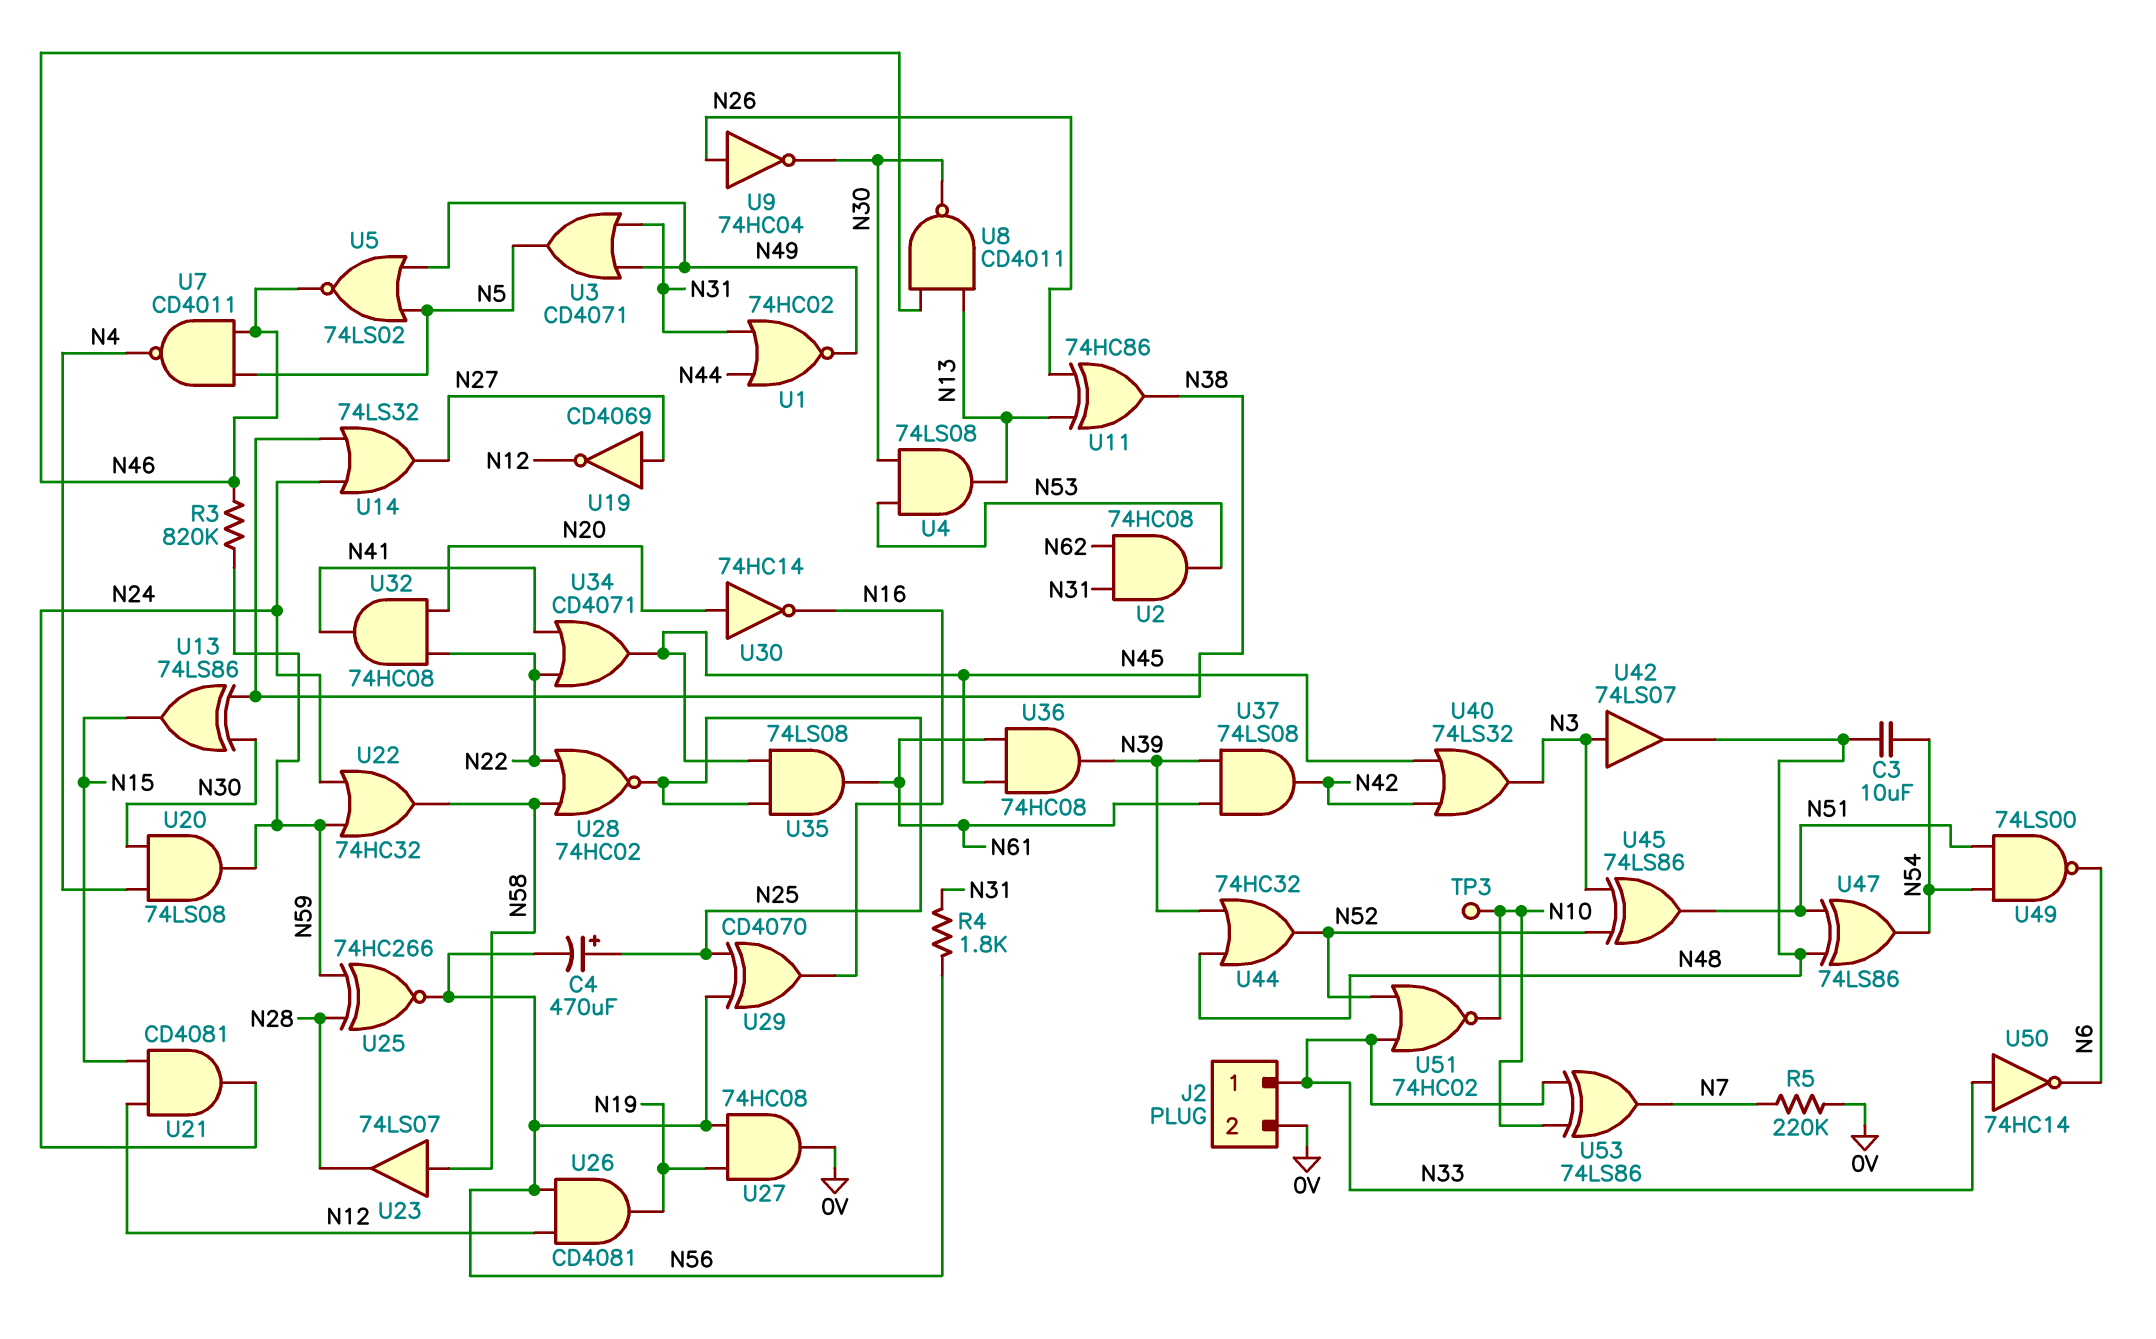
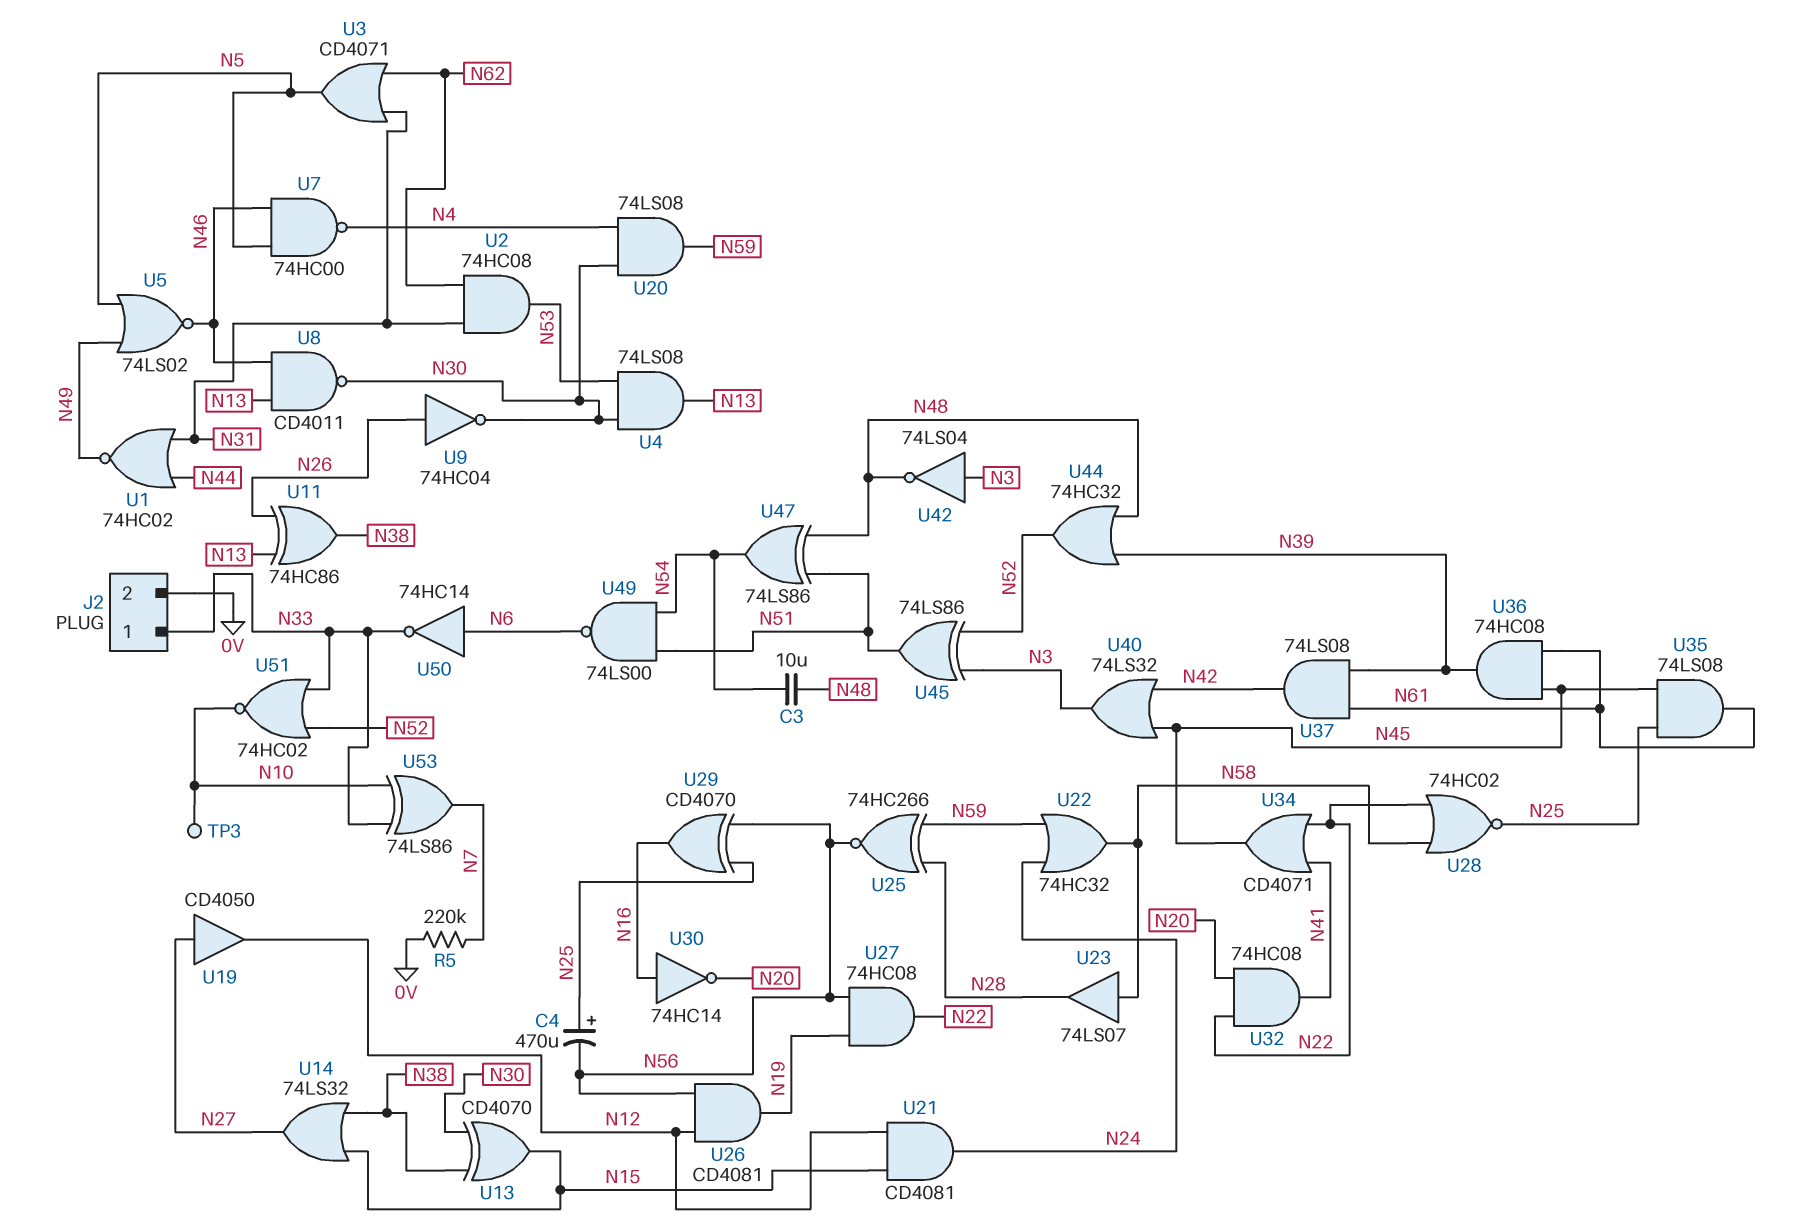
R3: 820k (N46, N59) -> none
R4: 1.8k (N31, N56) -> none
U3: OR CD4071 (in N31, in N49, out N5) -> OR CD4071 (in N31, in N62, out N5)
U7: NAND CD4011 (in N5, in N46, out N4) -> NAND 74HC00 (in N5, in N46, out N4)
U13: XOR 74LS86 (in N30, in N38, out N15) -> XOR CD4070 (in N30, in N38, out N15)
U14: OR 74LS32 (in N24, in N38, out N27) -> OR 74LS32 (in N15, in N38, out N27)
U19: NOT CD4069 (in N27, out N12) -> buffer CD4050 (in N27, out N12)
U27: AND 74HC08 (in N19, in N56, out 0V) -> AND 74HC08 (in N19, in N56, out N22)
U30: NOT 74HC14 (in N20, out N16) -> NOT 74HC14 (in N16, out N20)
U42: buffer 74LS07 (in N3, out N48) -> NOT 74LS04 (in N3, out N48)
U50: NOT 74HC14 (in N33, out N6) -> NOT 74HC14 (in N6, out N33)

